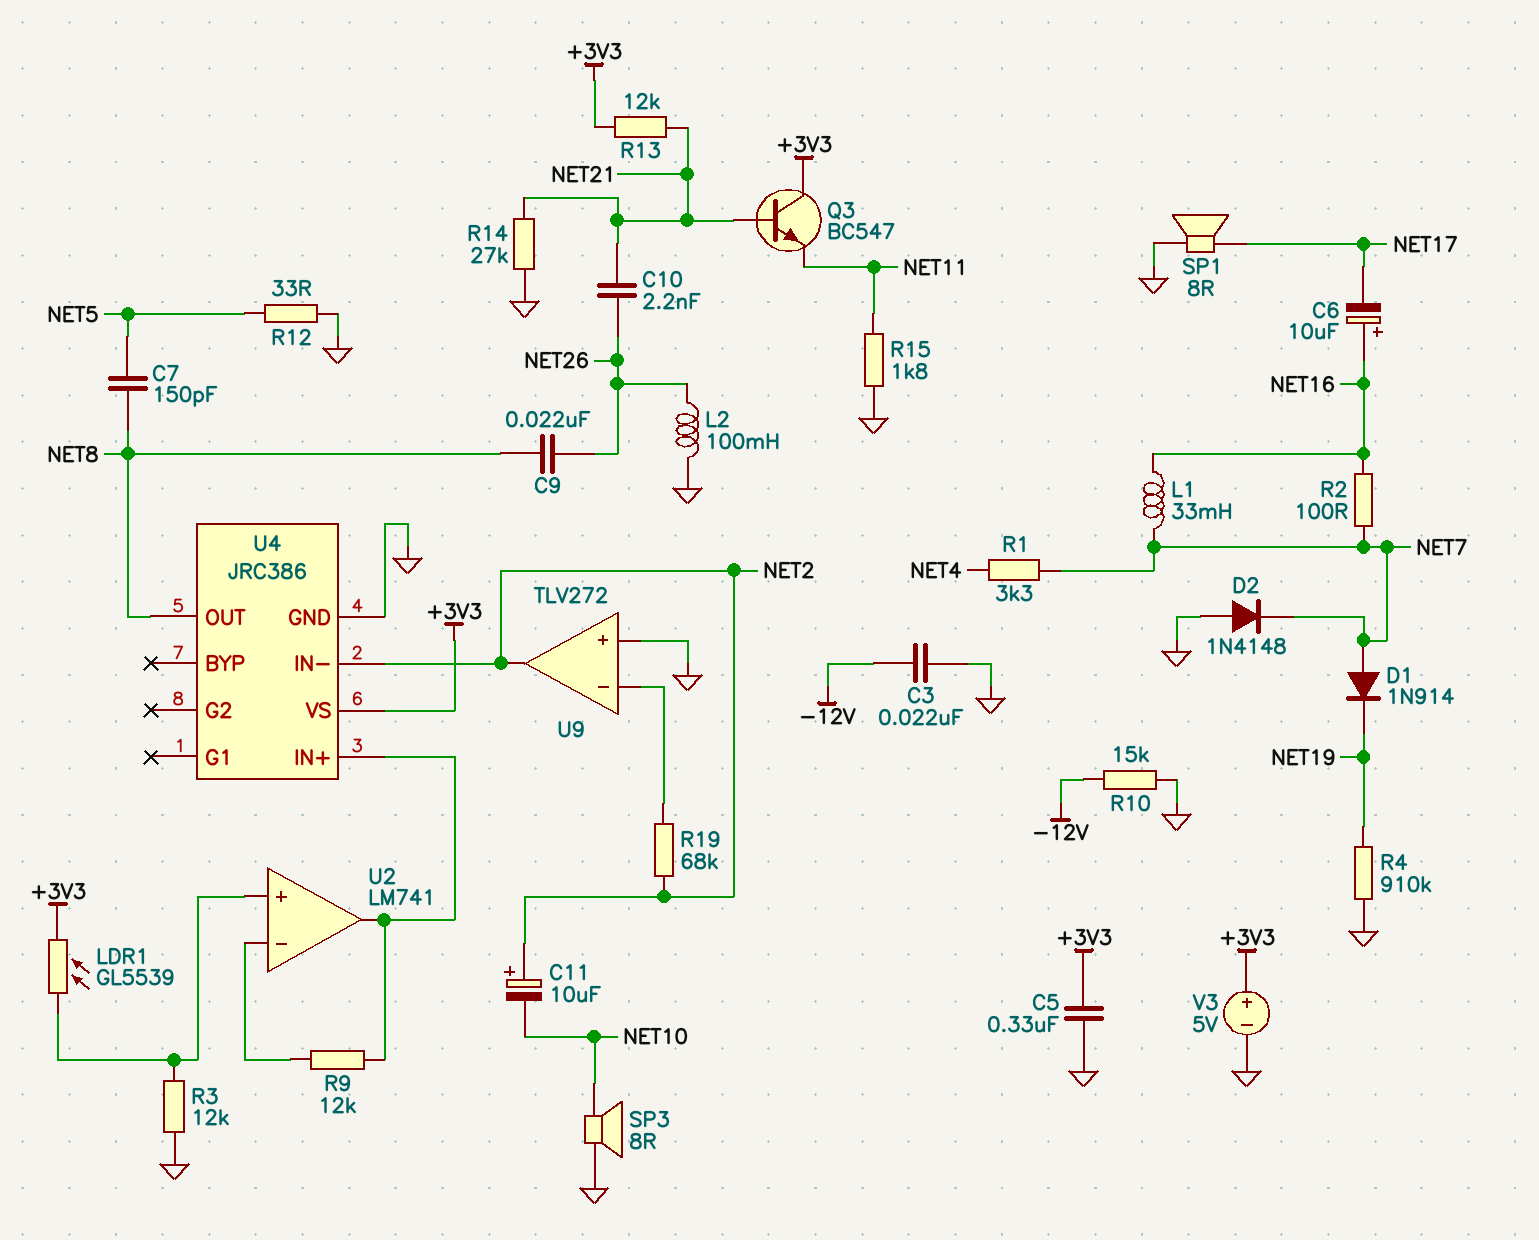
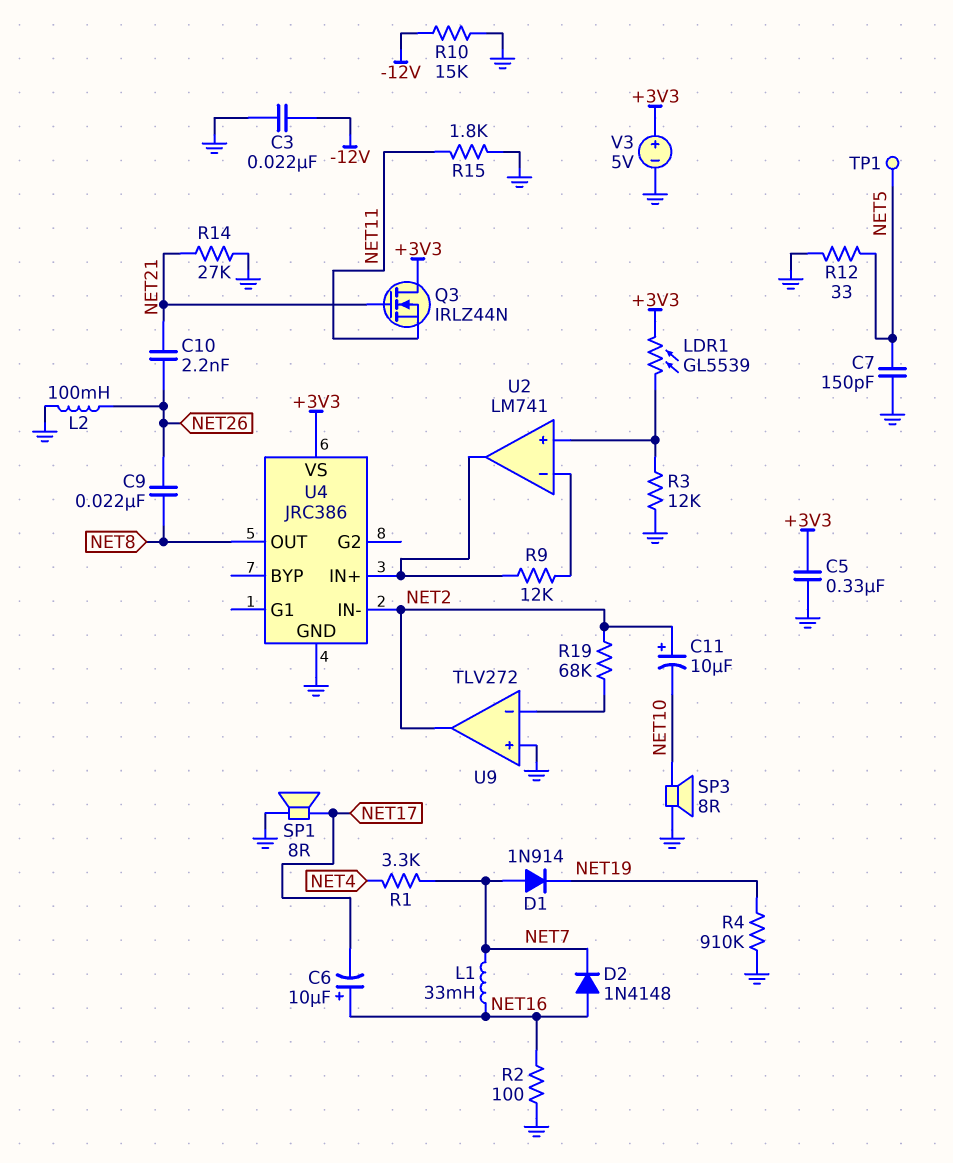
C7: 150pF (NET5, NET8) -> 150pF (GND, NET5)
D2: diode 1N4148 (A GND, K NET7) -> diode 1N4148 (A NET16, K NET7)
Q3: NPN BC547 (B NET21, C +3V3, E NET11) -> NMOS IRLZ44N (G NET21, D +3V3, S NET11)
R2: 100 (NET7, NET16) -> 100 (GND, NET16)
R13: 12k (+3V3, NET21) -> none
TP1: none -> test point (NET5)

